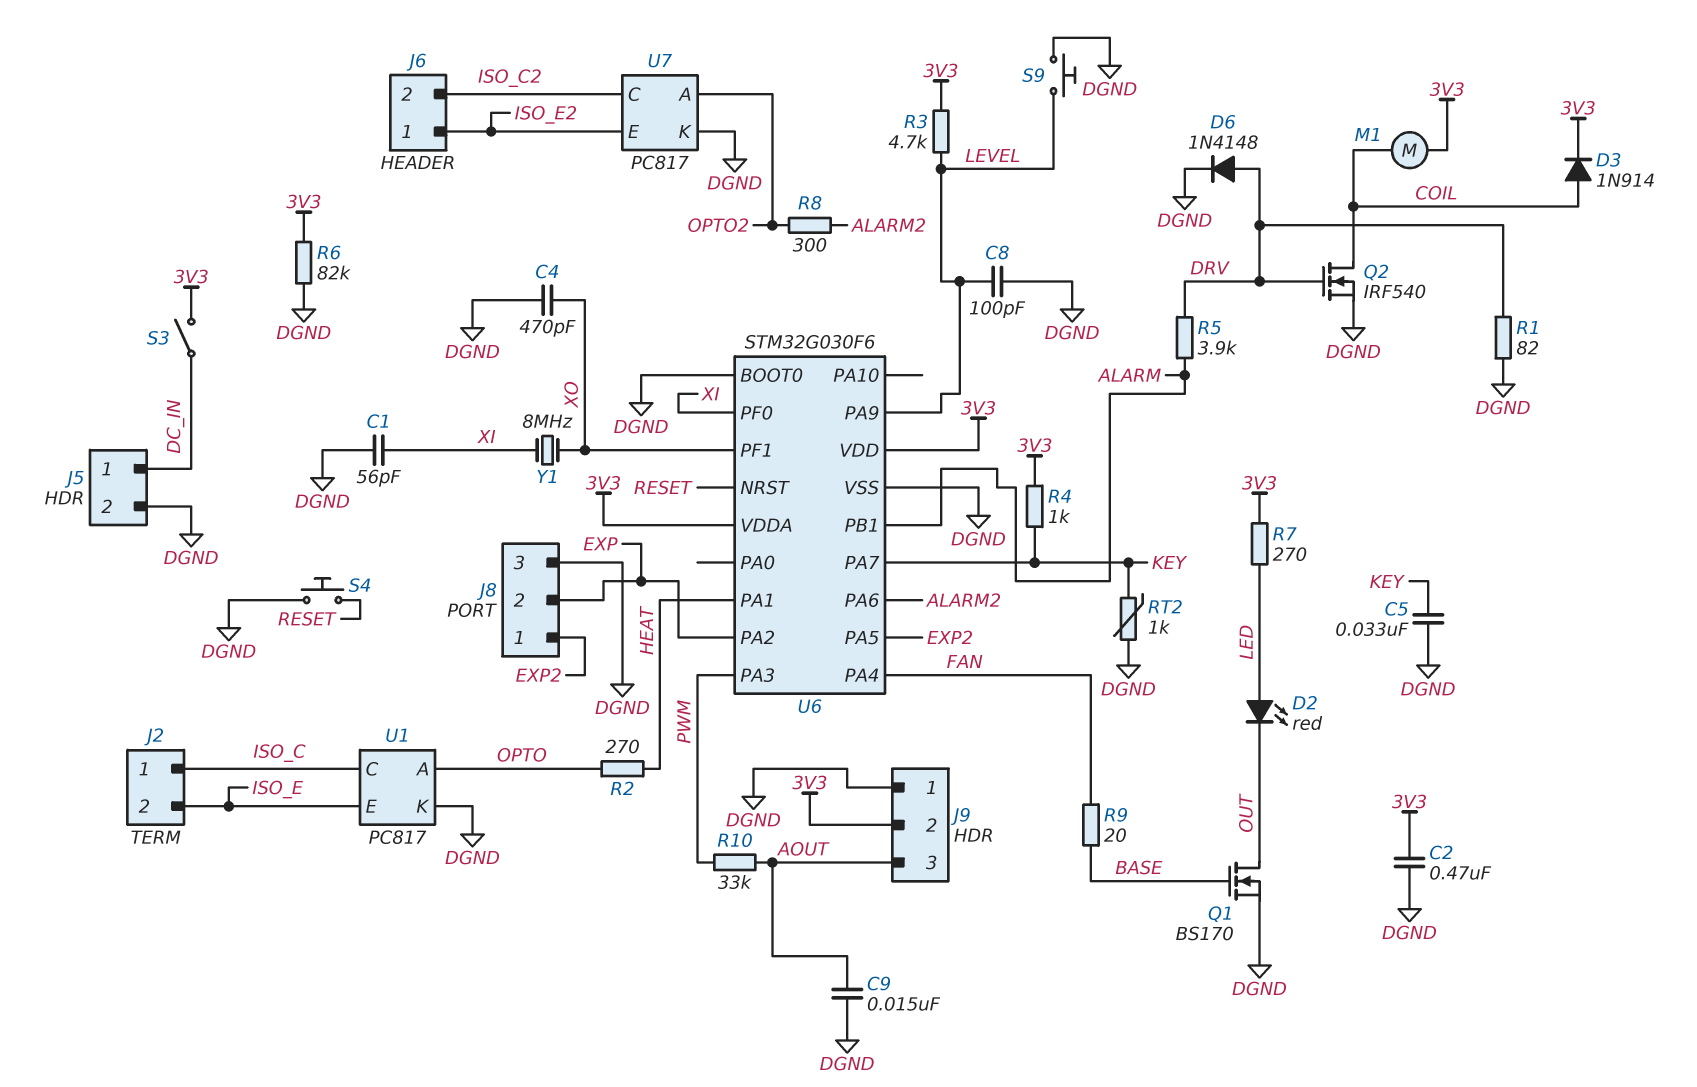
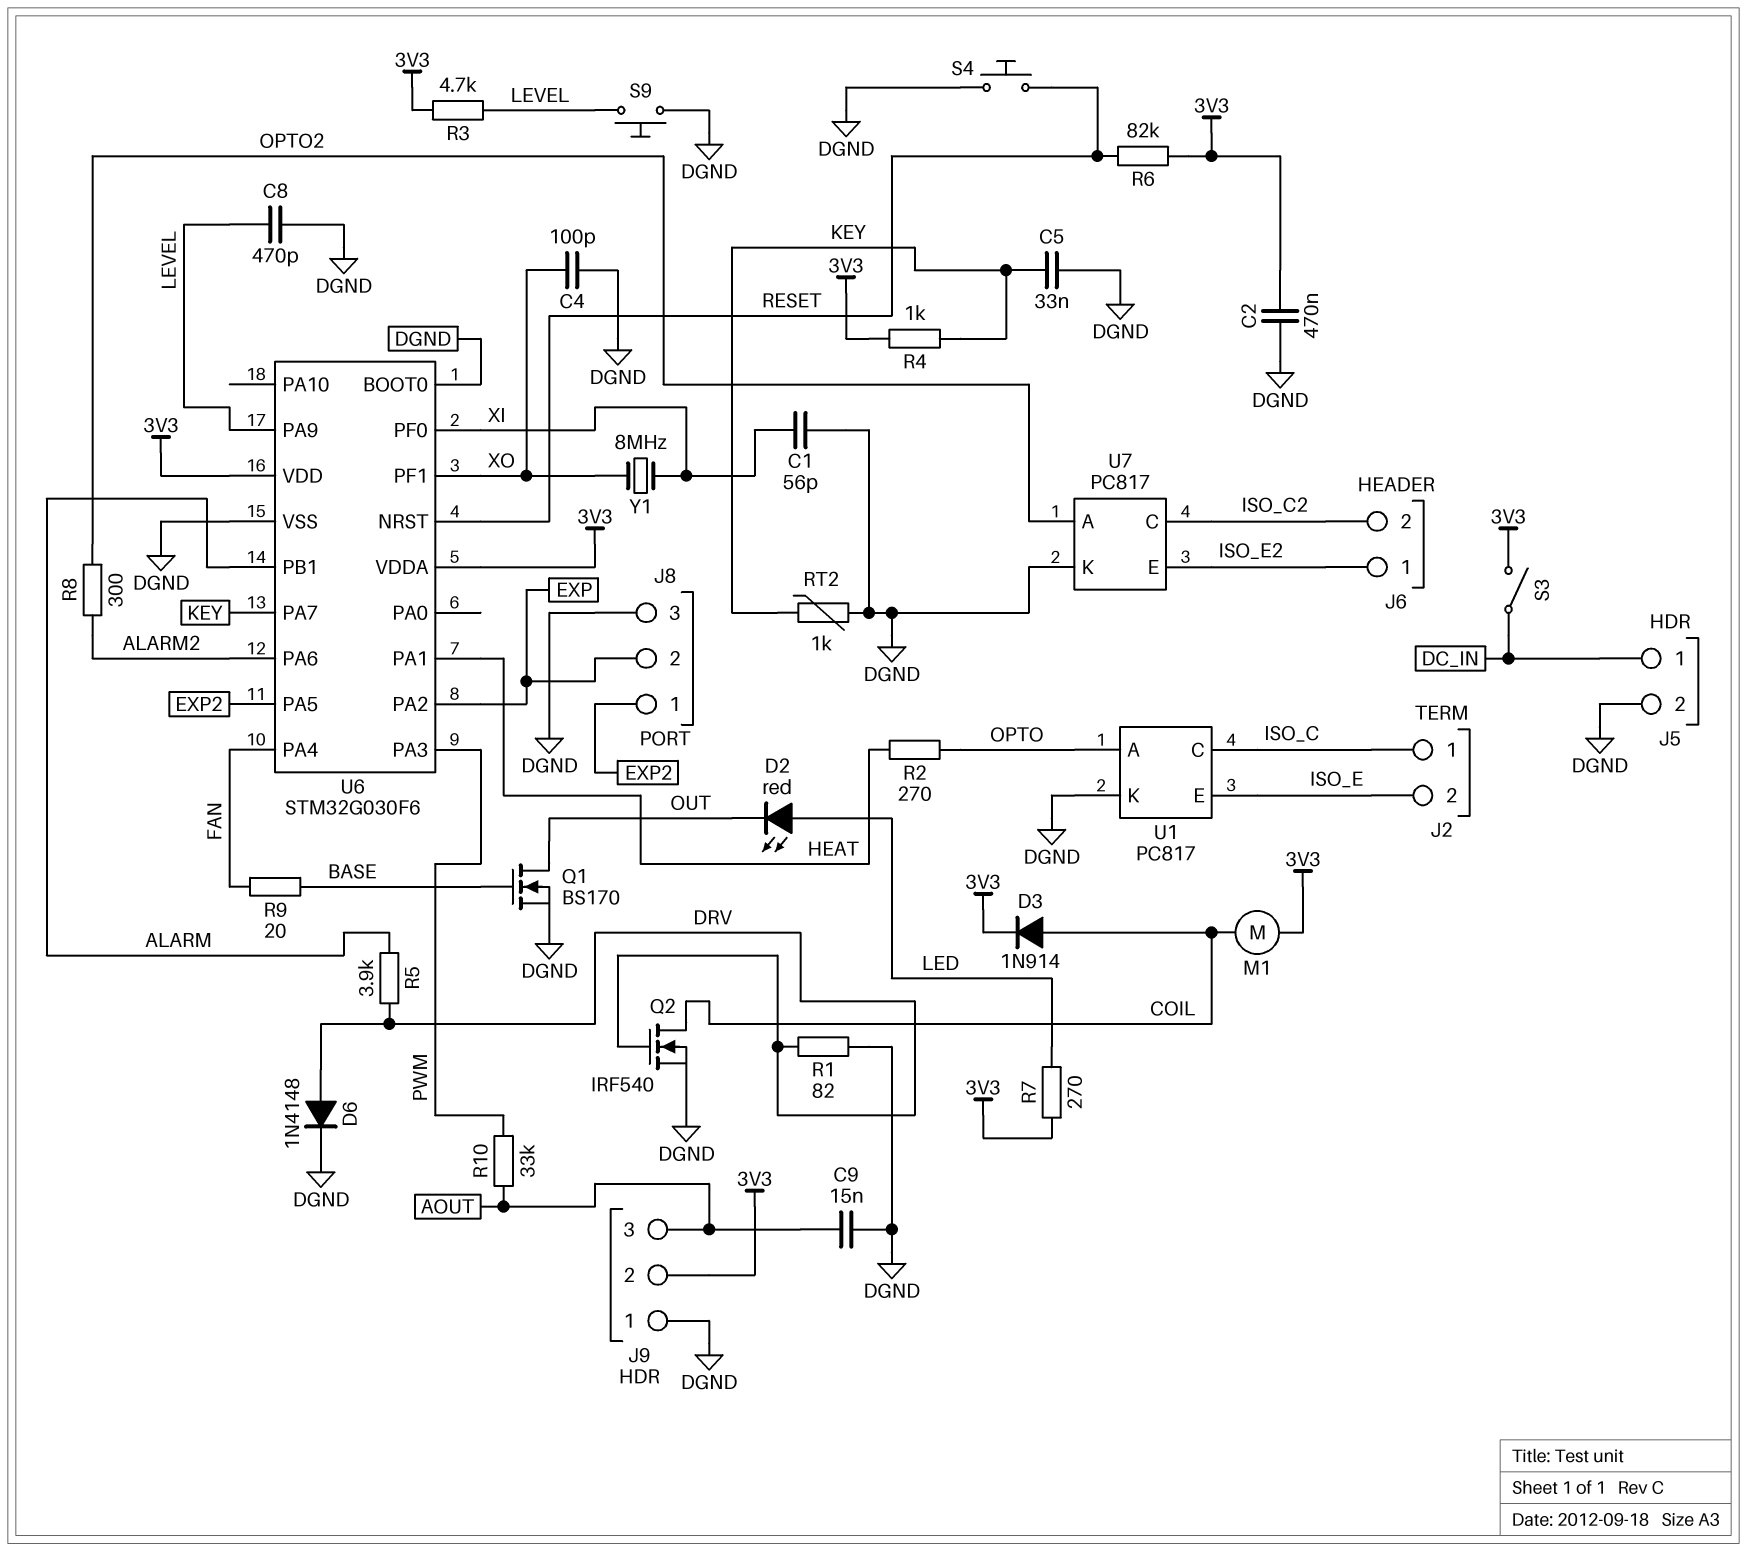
C4: 470pF (DGND, XO) -> 100pF (DGND, XO)
C8: 100pF (DGND, LEVEL) -> 470pF (DGND, LEVEL)
R6: 82k (3V3, DGND) -> 82k (3V3, RESET)

